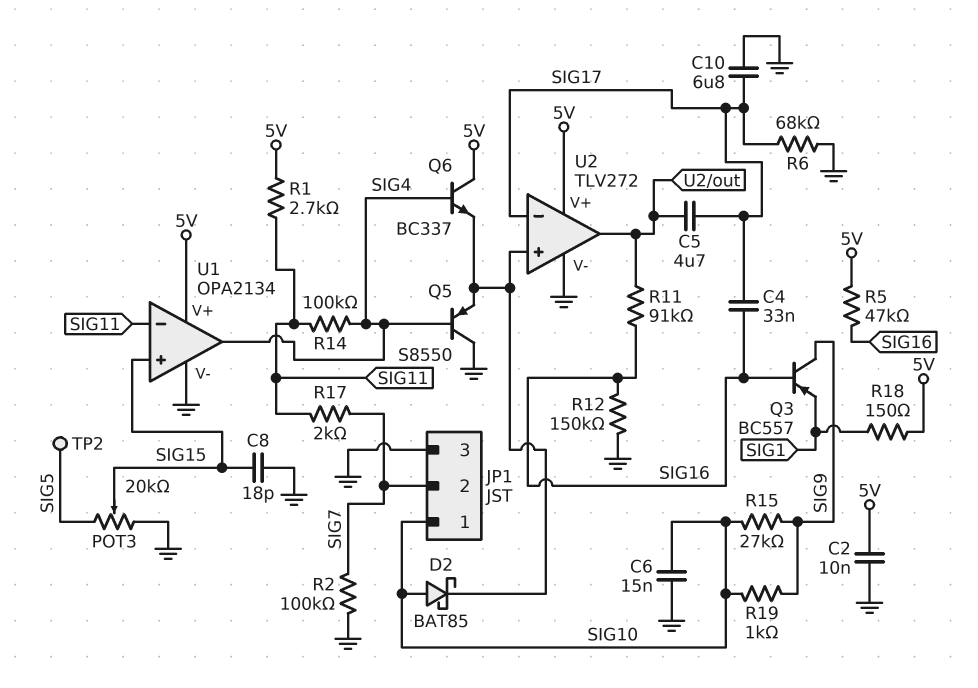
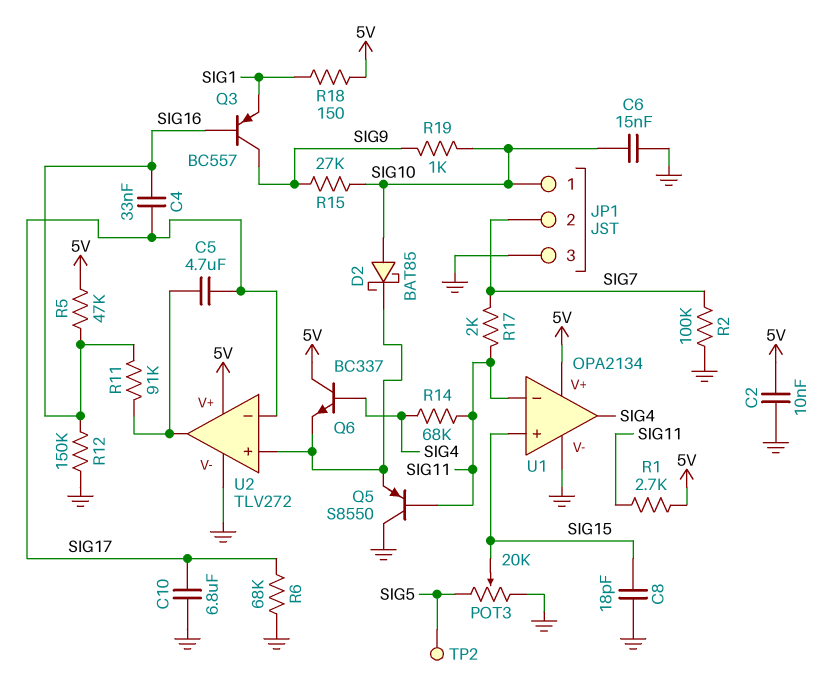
Q5: PNP S8550 (B SIG4, C GND, E U2/in+) -> PNP S8550 (B SIG11, C GND, E U2/in+)
R14: 100k (SIG4, SIG11) -> 68k (SIG4, SIG11)

